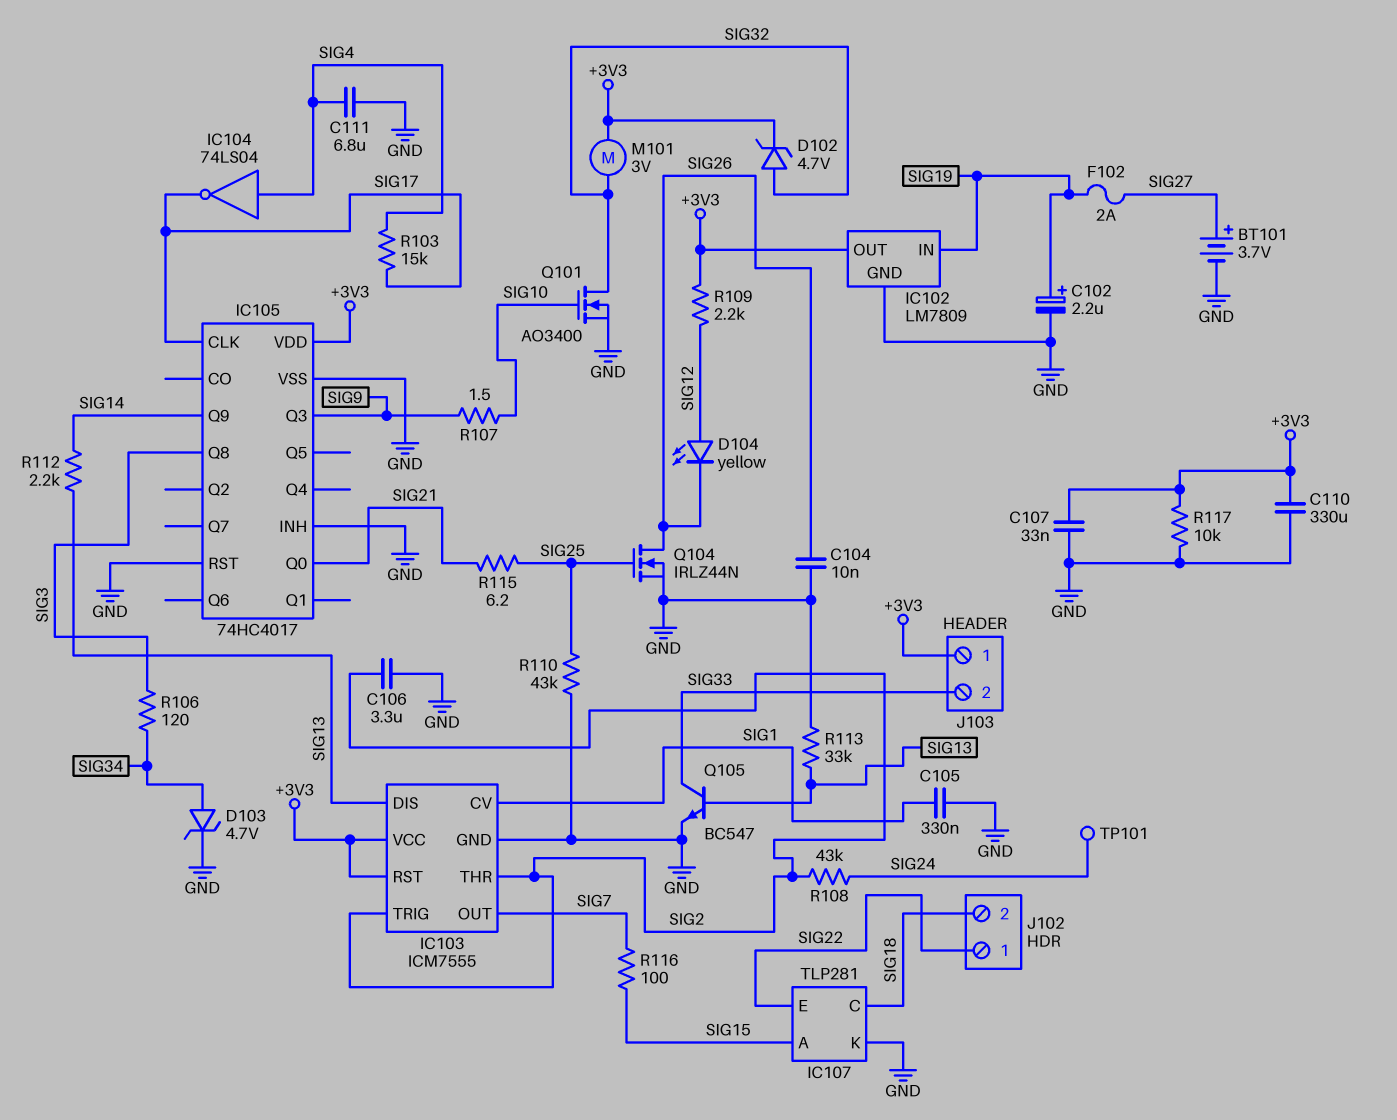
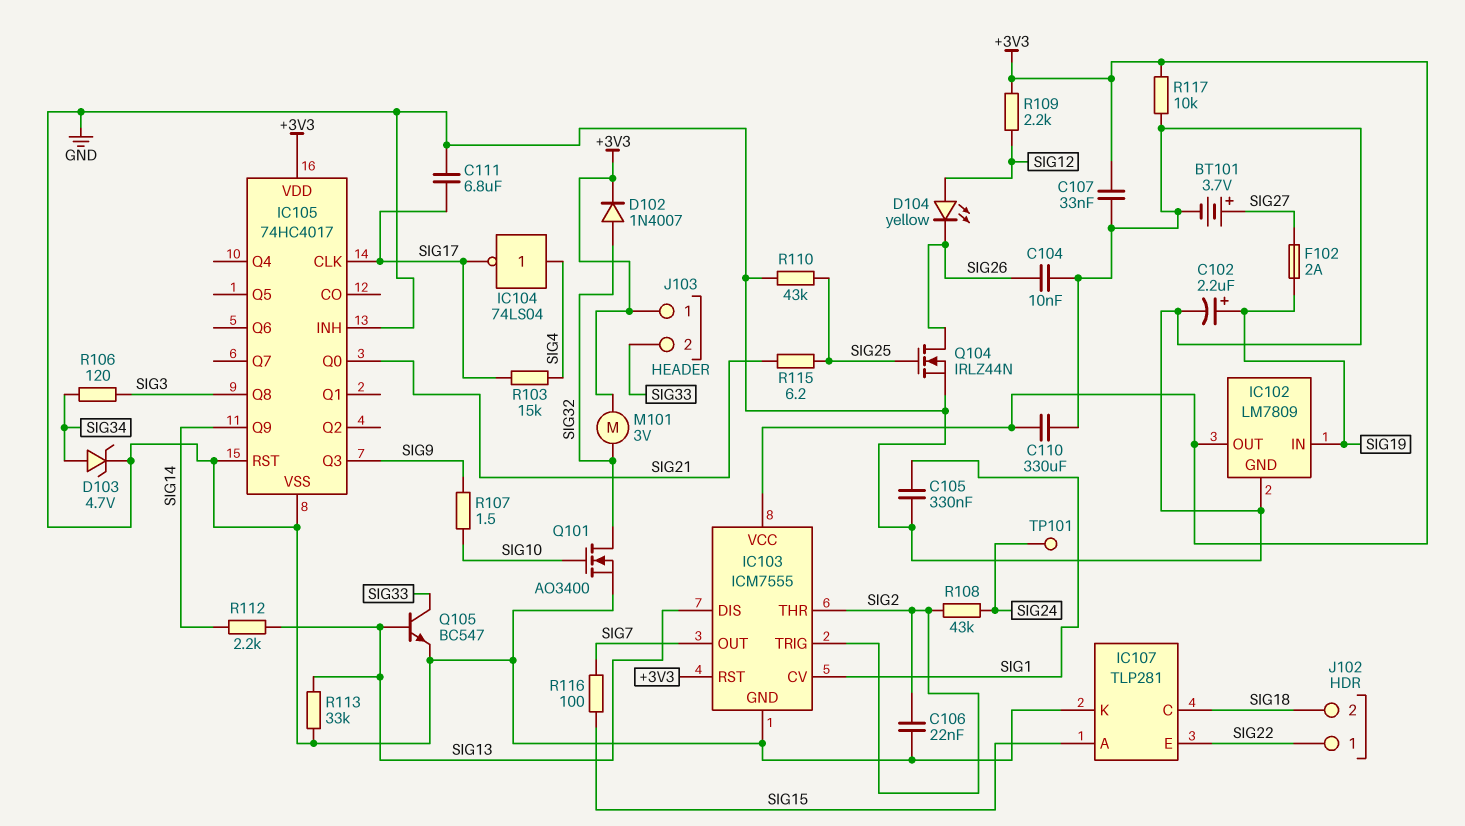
C106: 3.3uF (GND, SIG2) -> 22nF (GND, SIG2)
C111: 6.8uF (GND, SIG4) -> 6.8uF (GND, SIG17)
D102: zener 4.7V (A SIG32, K +3V3) -> diode 1N4007 (A SIG32, K +3V3)

